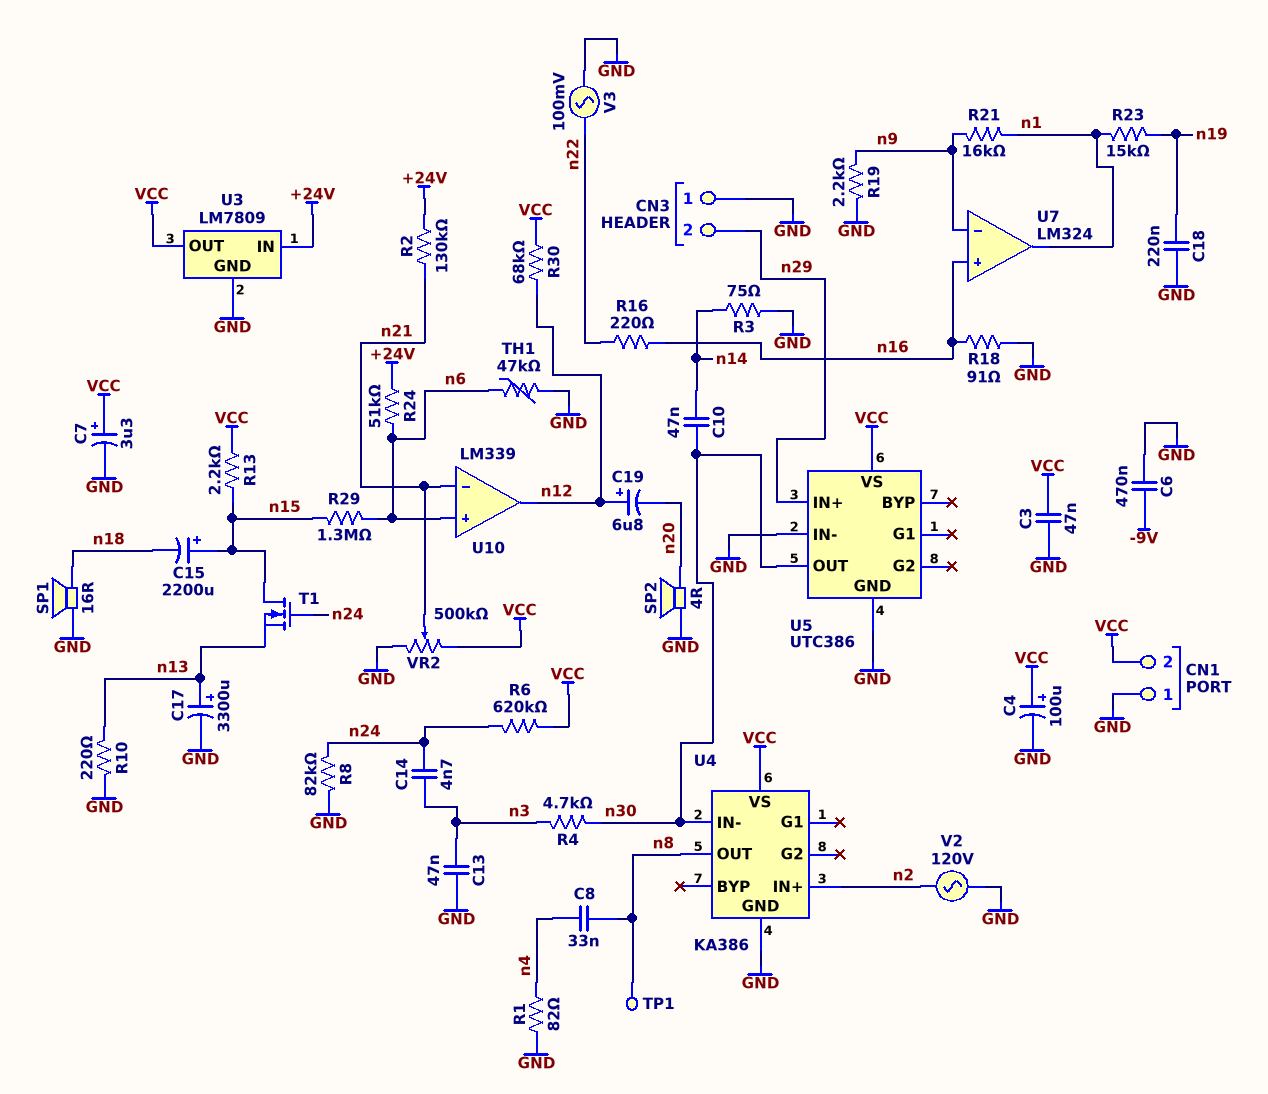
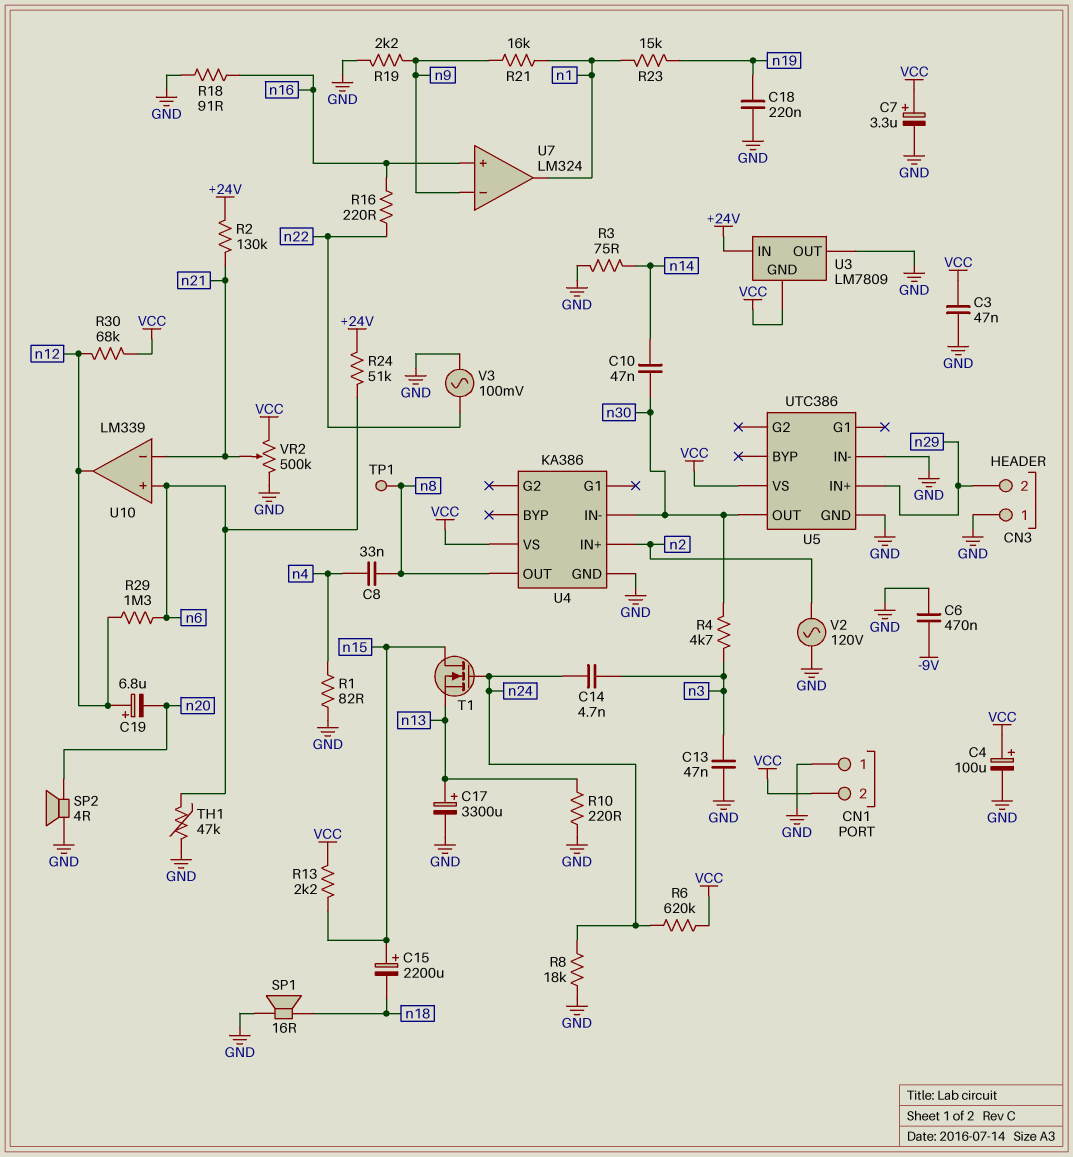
R8: 82k (GND, n24) -> 18k (GND, n24)
R29: 1.3M (n6, n15) -> 1.3M (n6, n12)
U3 pin GND: GND -> VCC
U3 pin OUT: VCC -> GND

